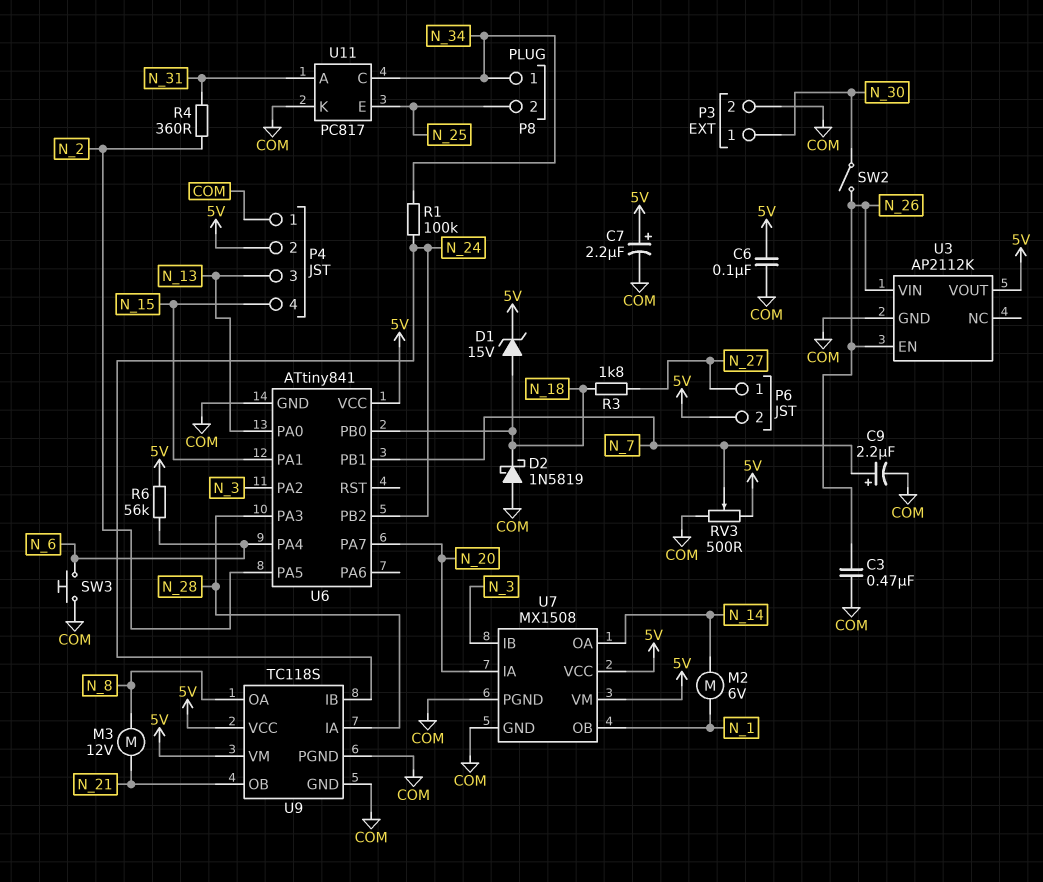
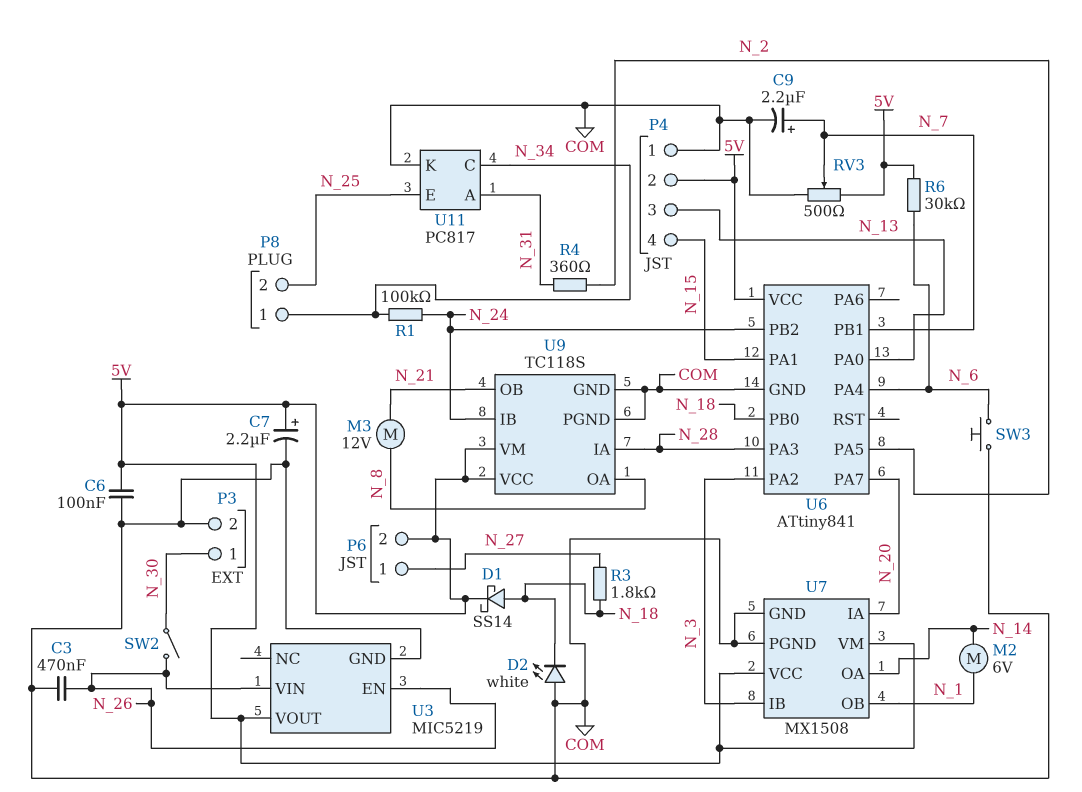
D1: zener 15V (A N_18, K 5V) -> schottky SS14 (A N_18, K 5V)
D2: schottky 1N5819 (A COM, K N_18) -> LED white (A COM, K N_18)
R6: 56k (5V, N_6) -> 30k (5V, N_6)
U3: AP2112K -> MIC5219

